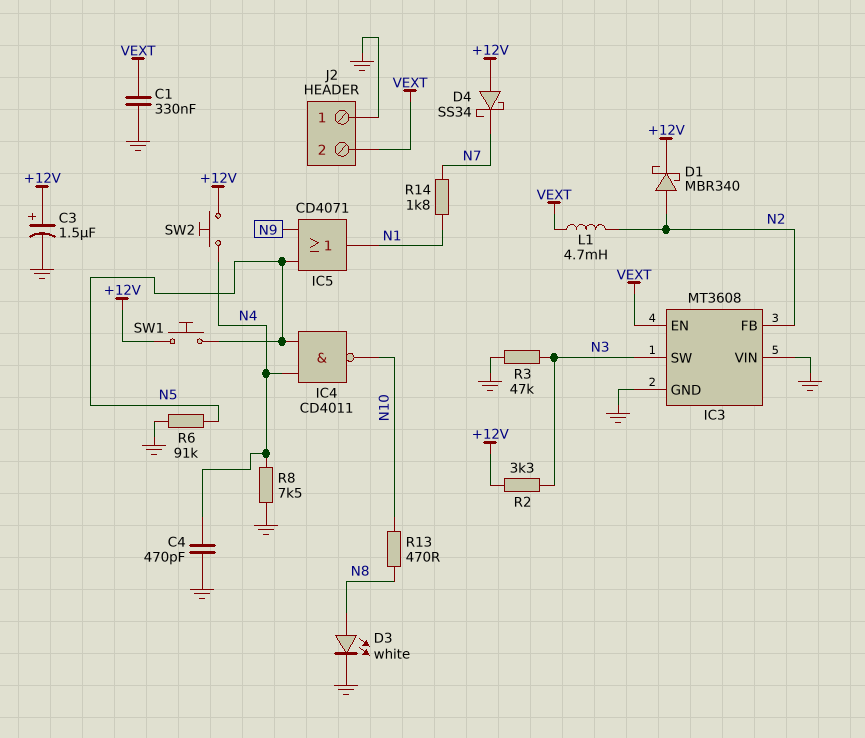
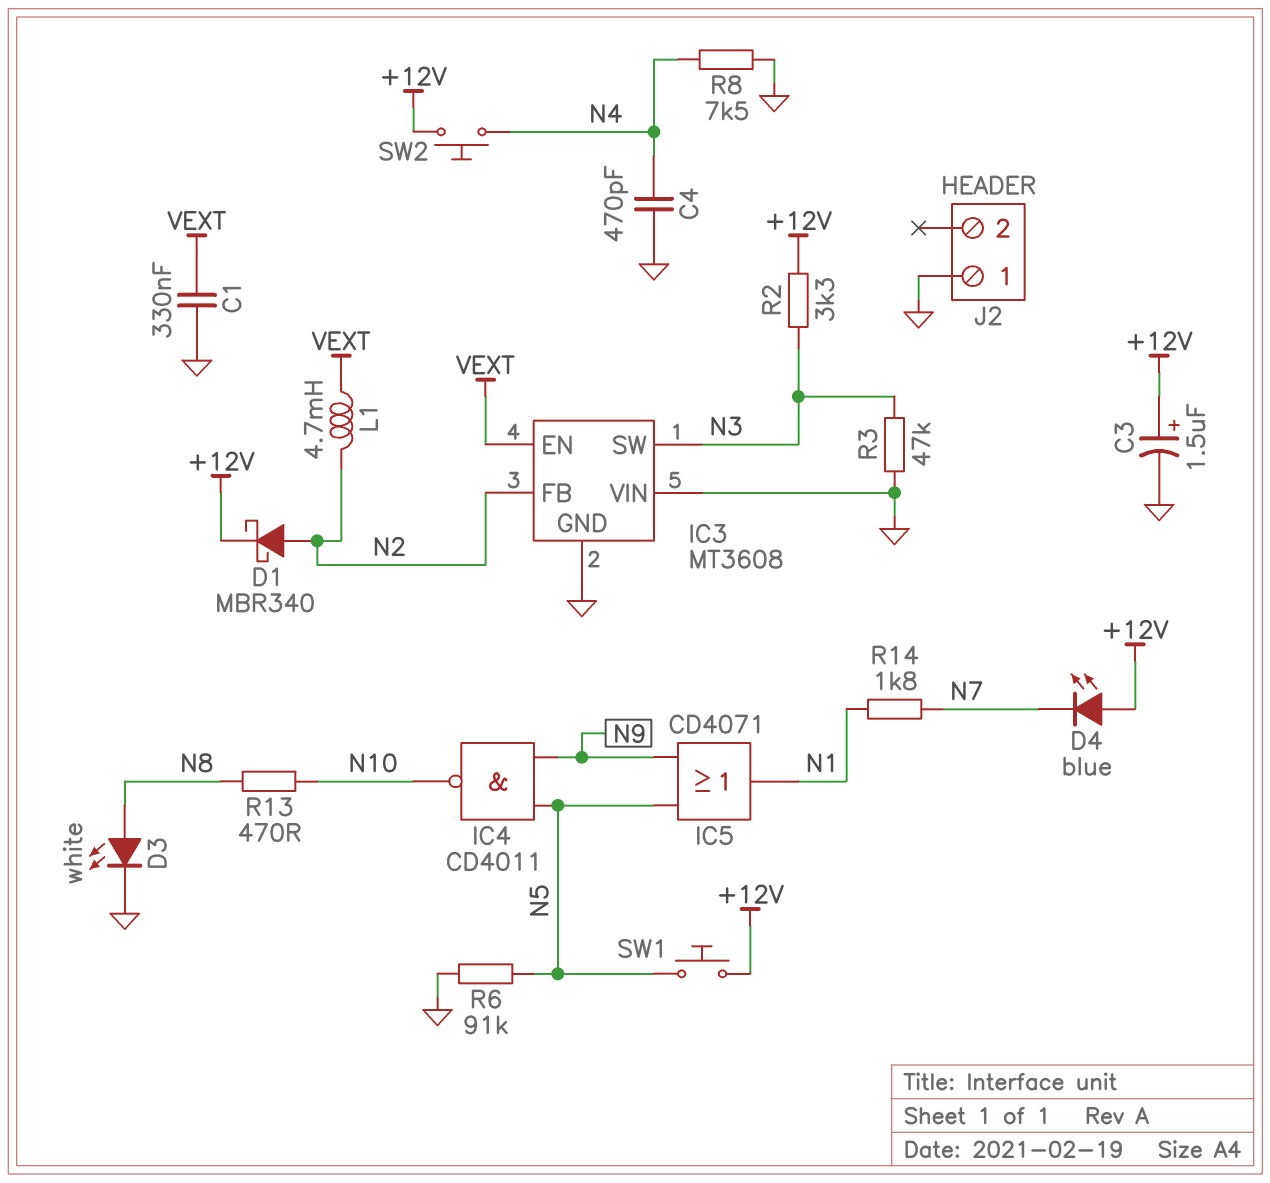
D4: schottky SS34 (A +12V, K N7) -> LED blue (A +12V, K N7)
IC4: NAND CD4011 (in N4, in N5, out N10) -> NAND CD4011 (in N5, in N9, out N10)
J2 pin 2: VEXT -> none

